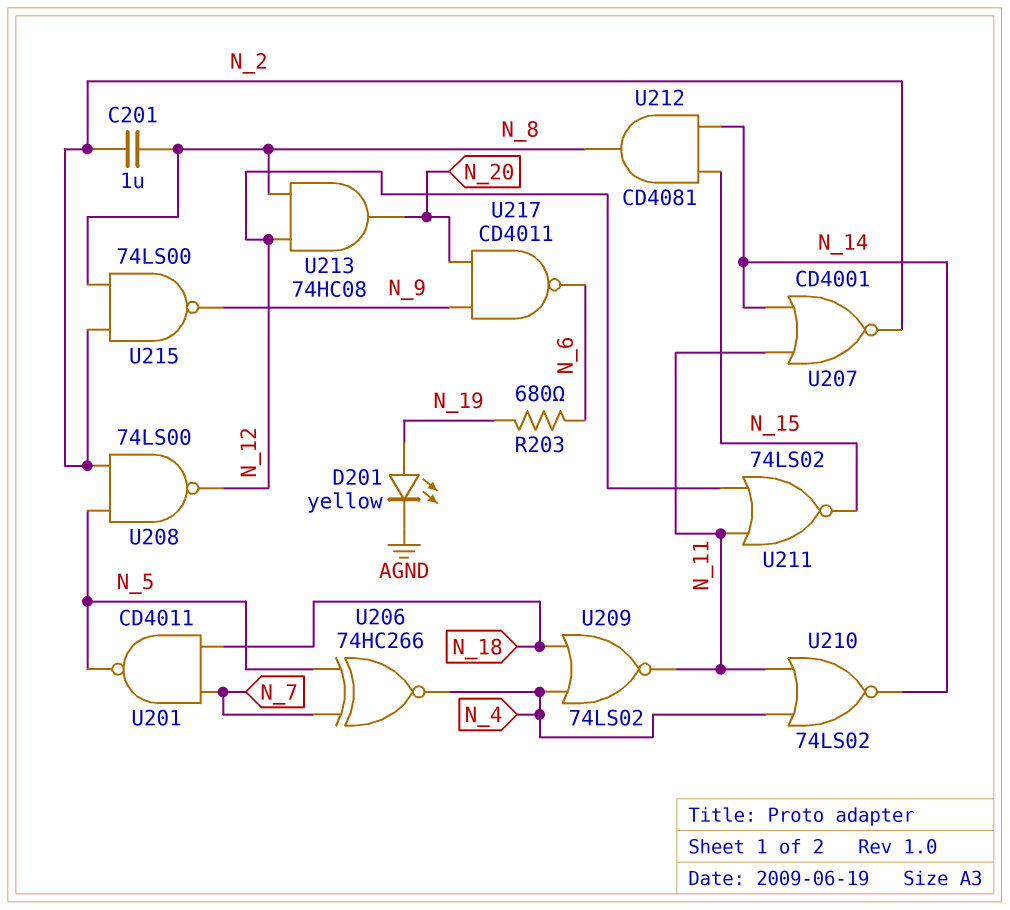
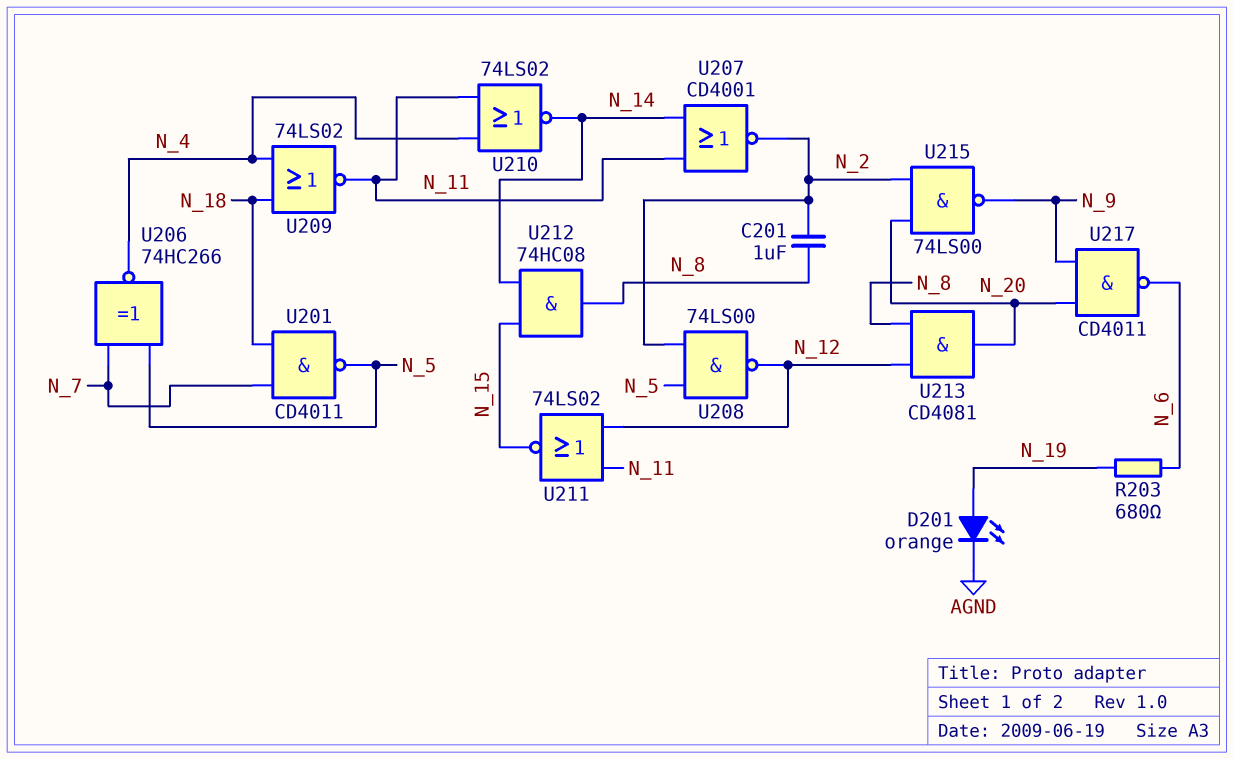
D201: LED yellow (A N_19, K AGND) -> LED orange (A N_19, K AGND)
U212: AND CD4081 (in N_14, in N_15, out N_8) -> AND 74HC08 (in N_14, in N_15, out N_8)
U213: AND 74HC08 (in N_8, in N_12, out N_20) -> AND CD4081 (in N_8, in N_12, out N_20)
U215: NAND 74LS00 (in N_2, in N_8, out N_9) -> NAND 74LS00 (in N_2, in N_20, out N_9)

